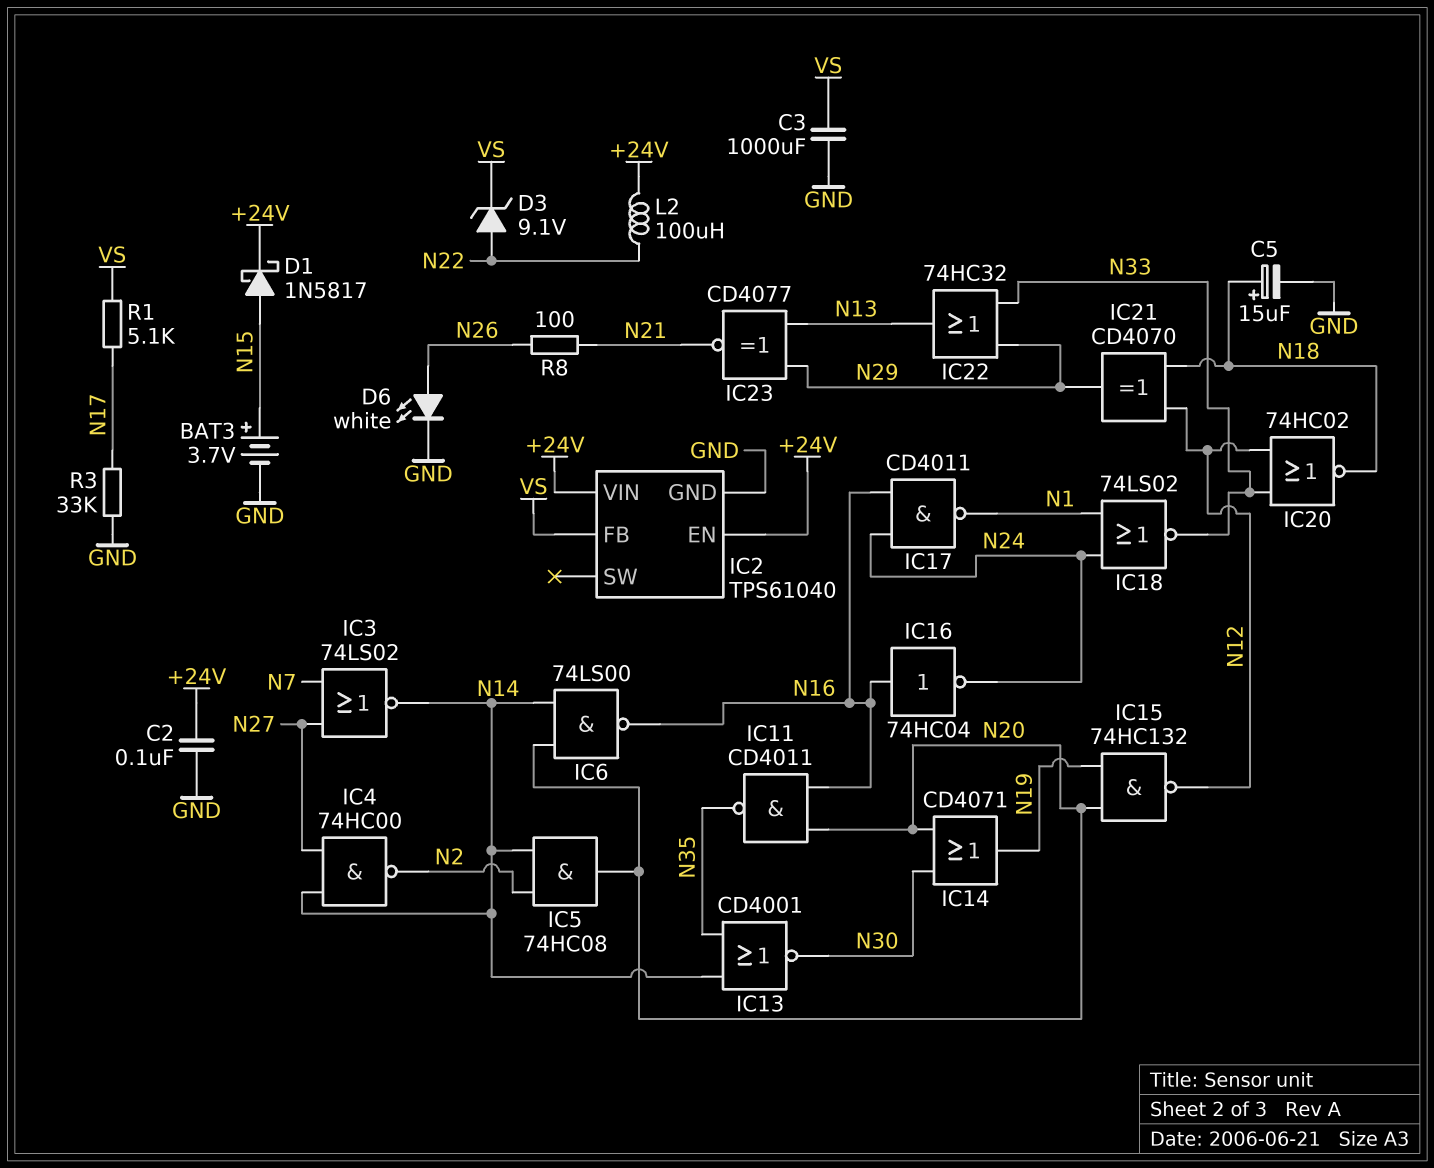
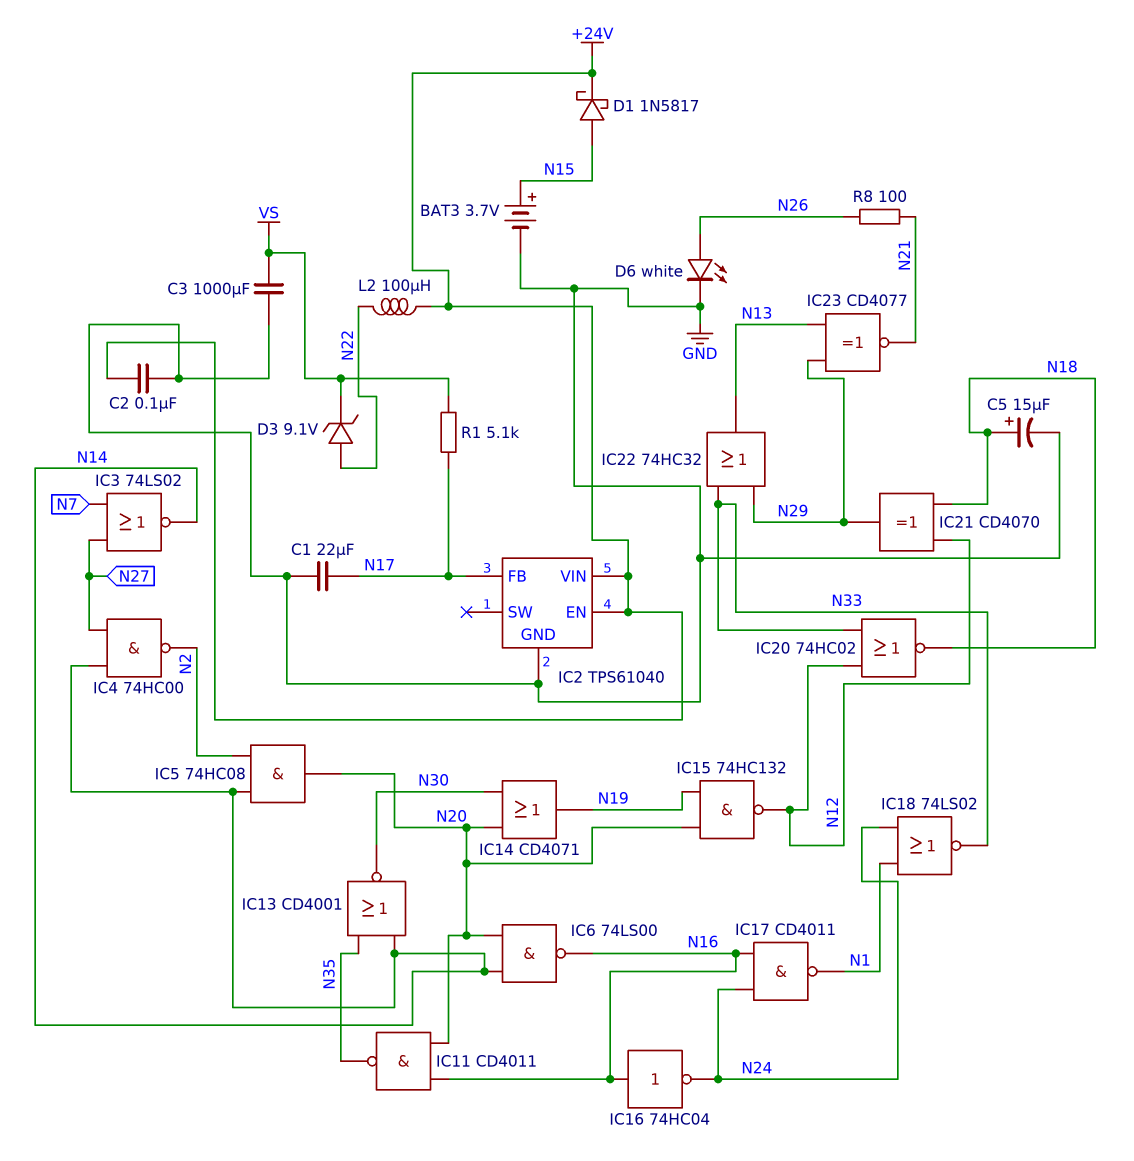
C1: none -> 22uF (GND, N17)
IC2 pin FB: VS -> N17
R3: 33k (GND, N17) -> none

